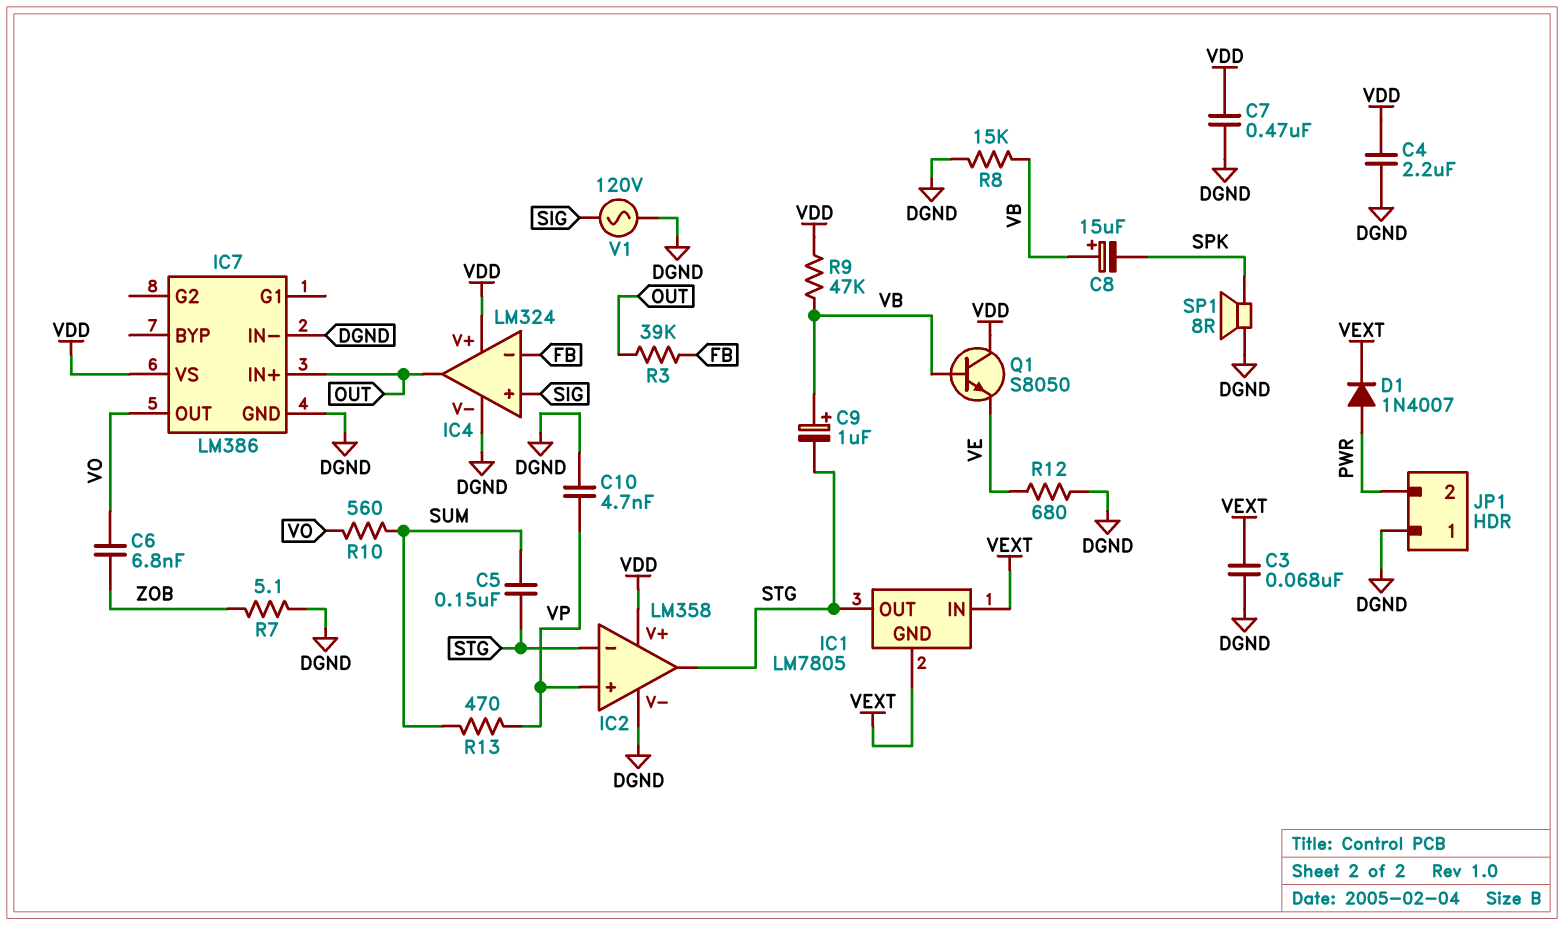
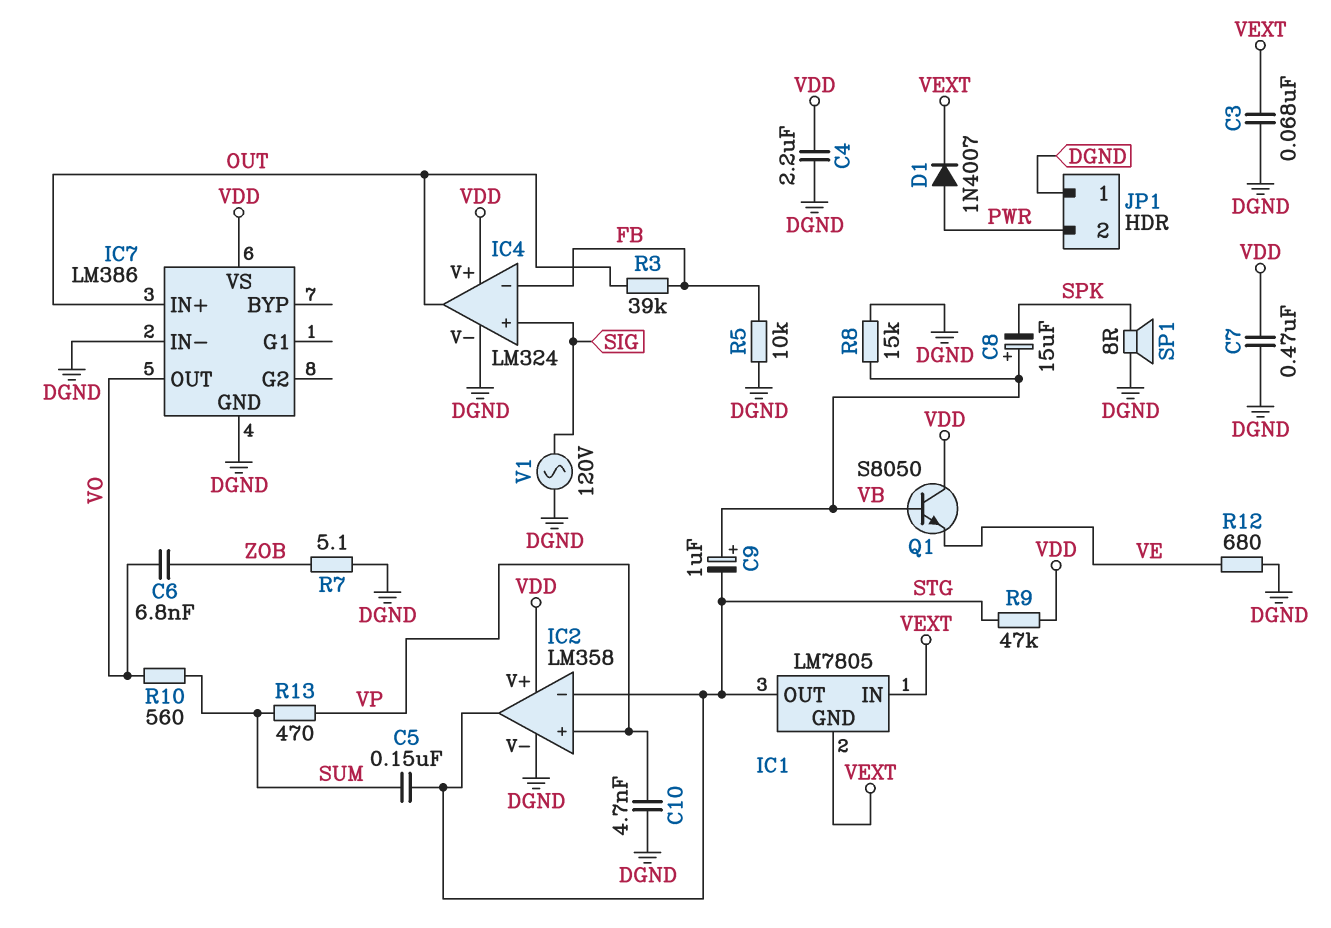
R5: none -> 10k (DGND, FB)
R9: 47k (VB, VDD) -> 47k (STG, VDD)

